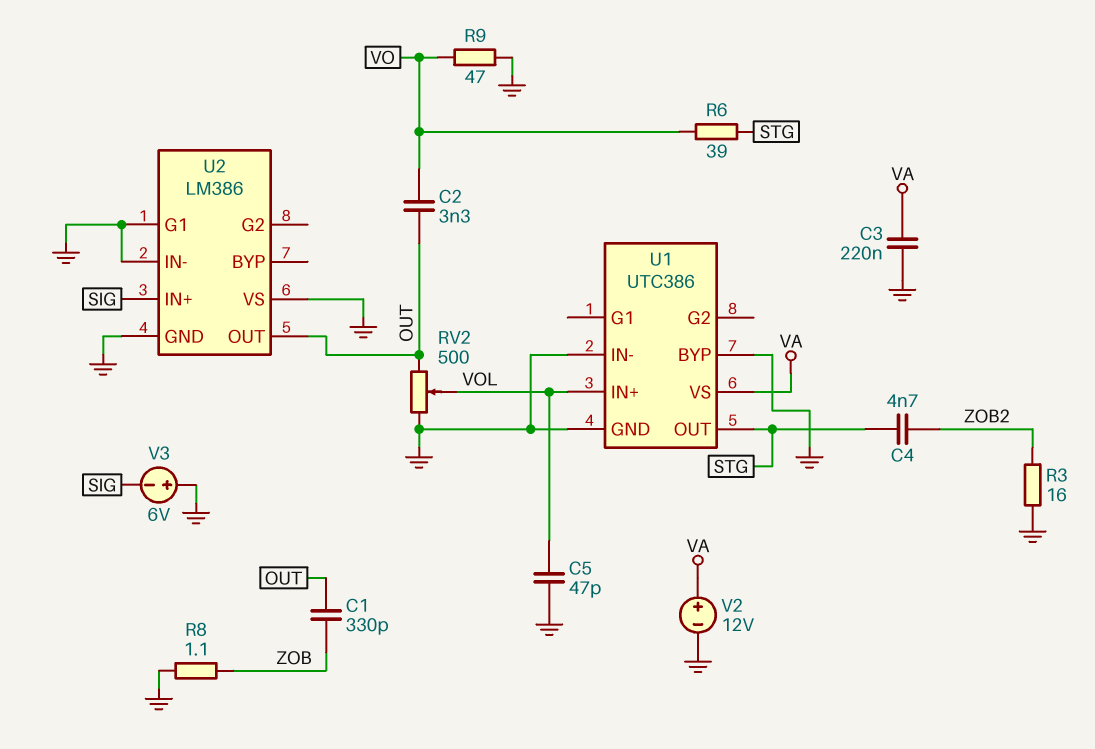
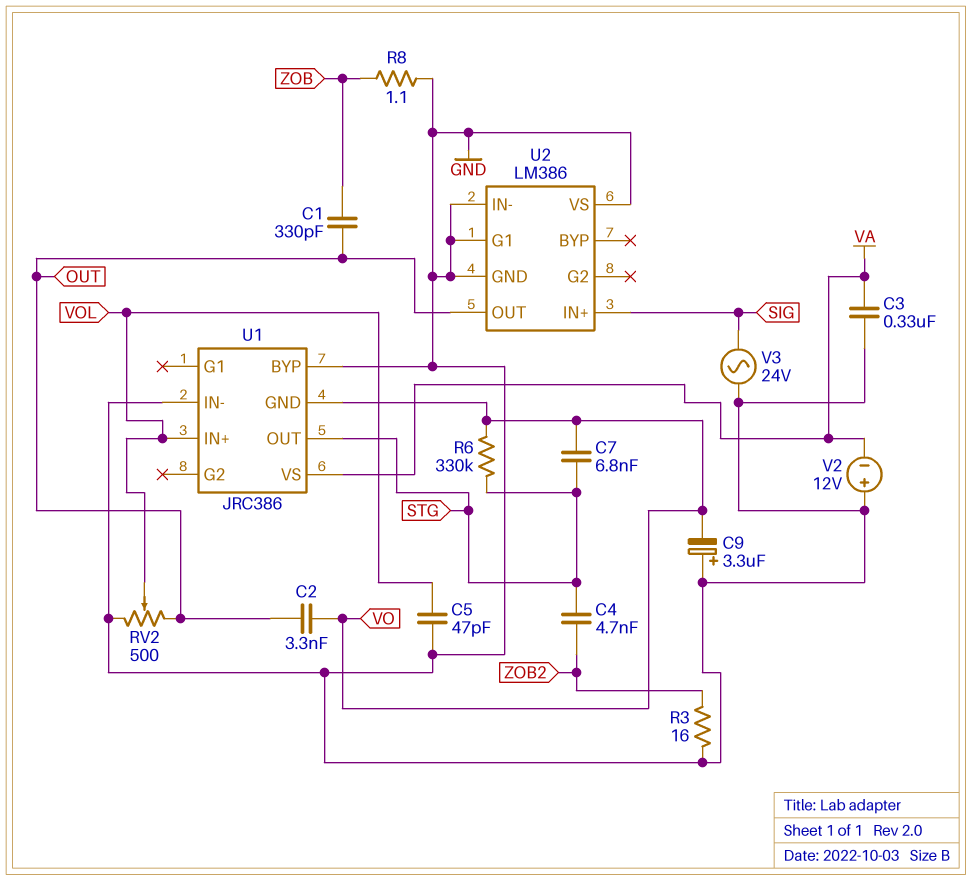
C3: 220nF (GND, VA) -> 330nF (GND, VA)
C7: none -> 6.8nF (STG, VO)
C9: none -> 3.3uF (plus GND, minus VO)
R6: 39 (STG, VO) -> 330k (STG, VO)
R9: 47 (GND, VO) -> none
U1: UTC386 -> JRC386
U1 pin GND: GND -> VO
V2: 12V (plus VA, minus GND) -> 12V (plus GND, minus VA)
V3: 6V (plus GND, minus SIG) -> AC 24V (GND, SIG)

